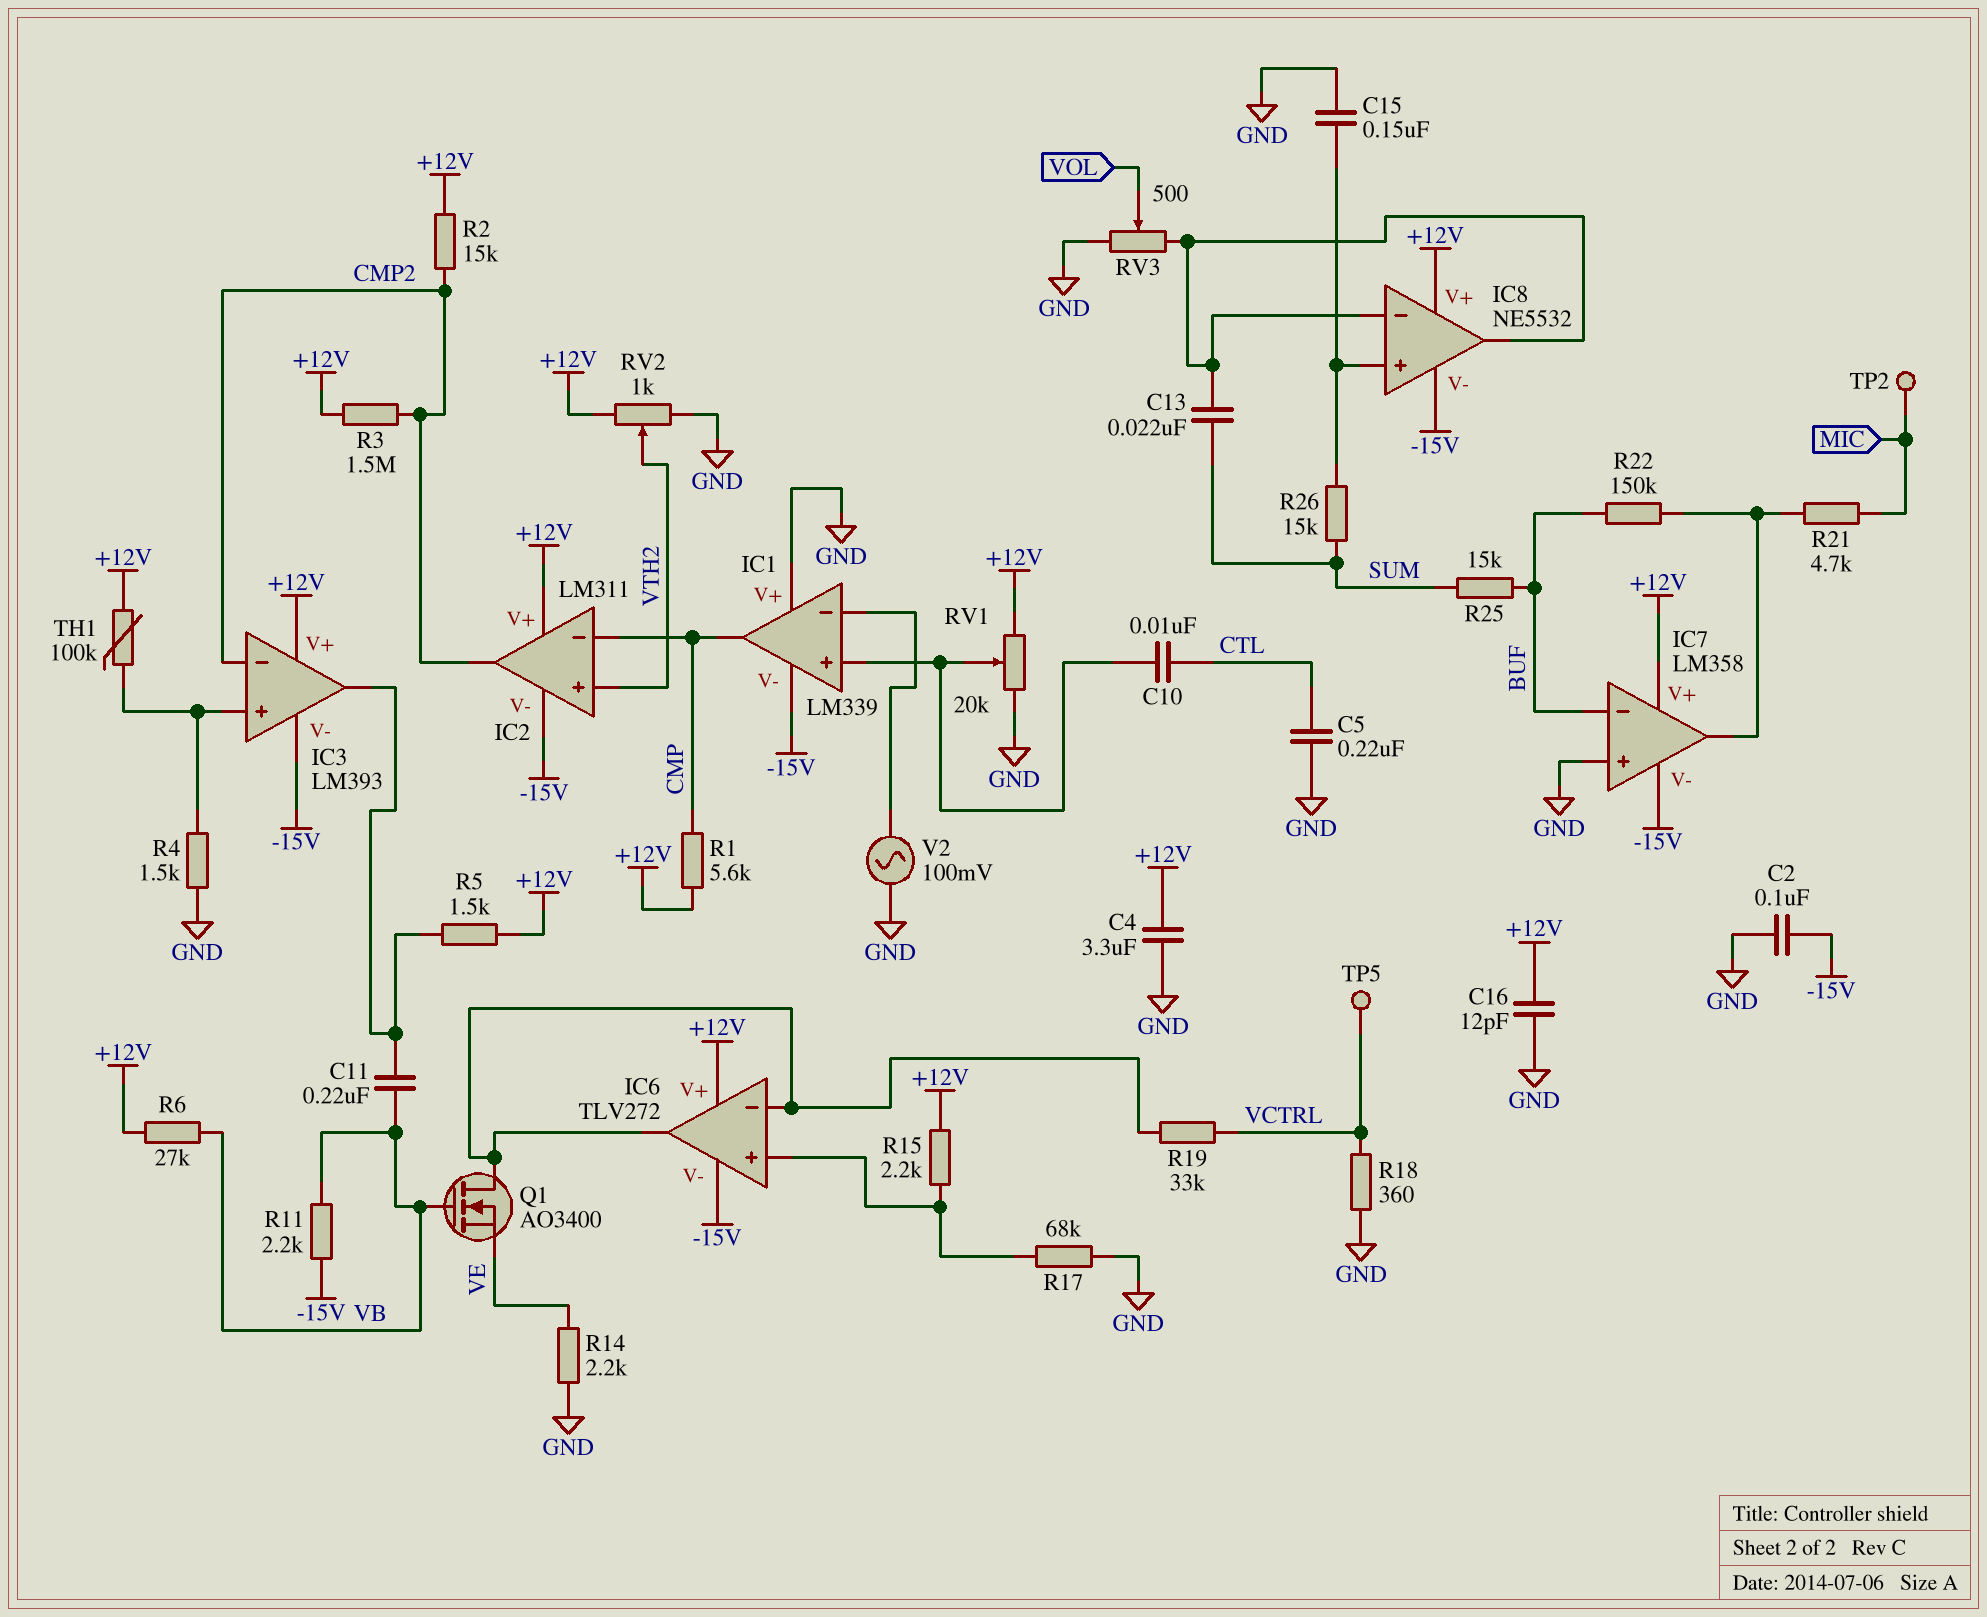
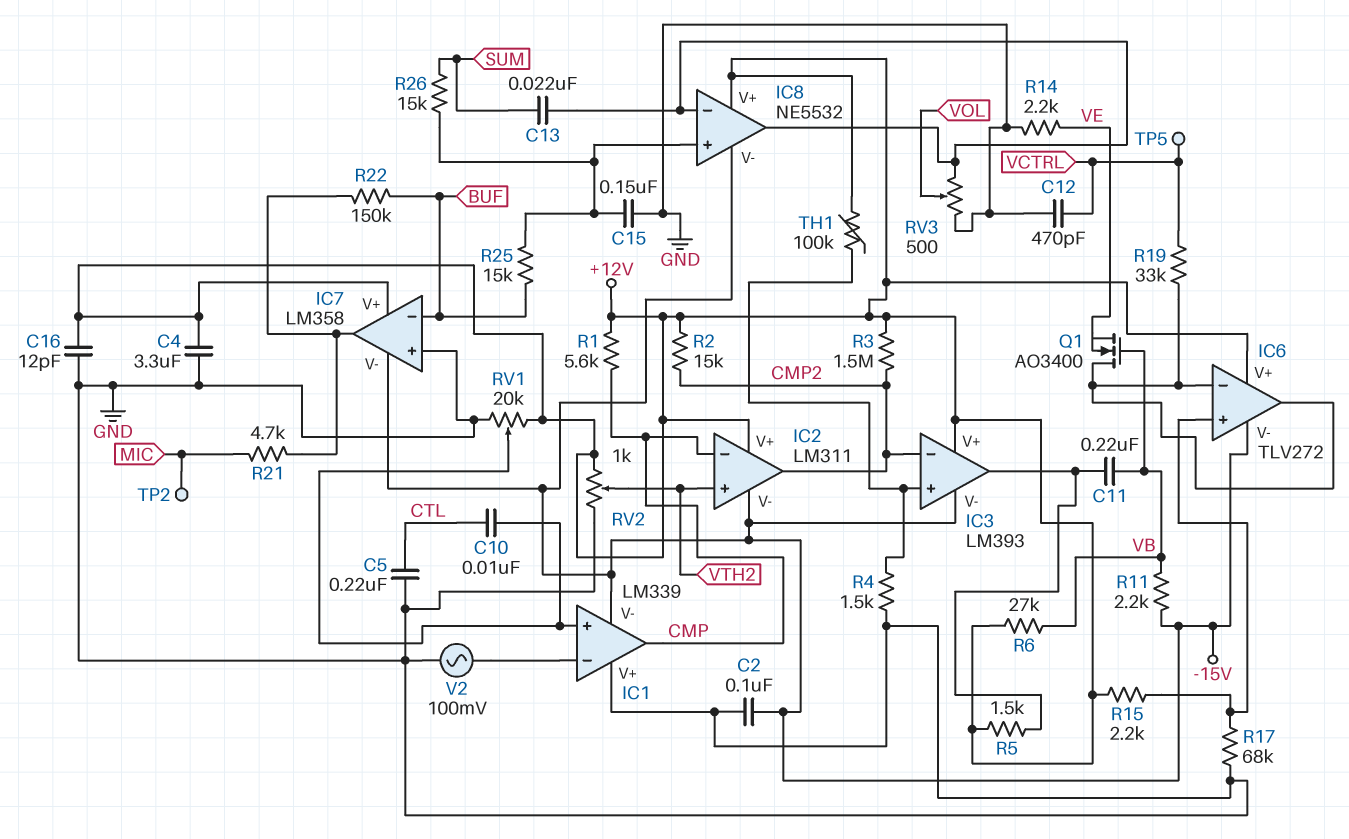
C12: none -> 470pF (GND, VCTRL)
R18: 360 (GND, VCTRL) -> none
R25: 15k (BUF, SUM) -> 15k (BUF, IC8/in+)

